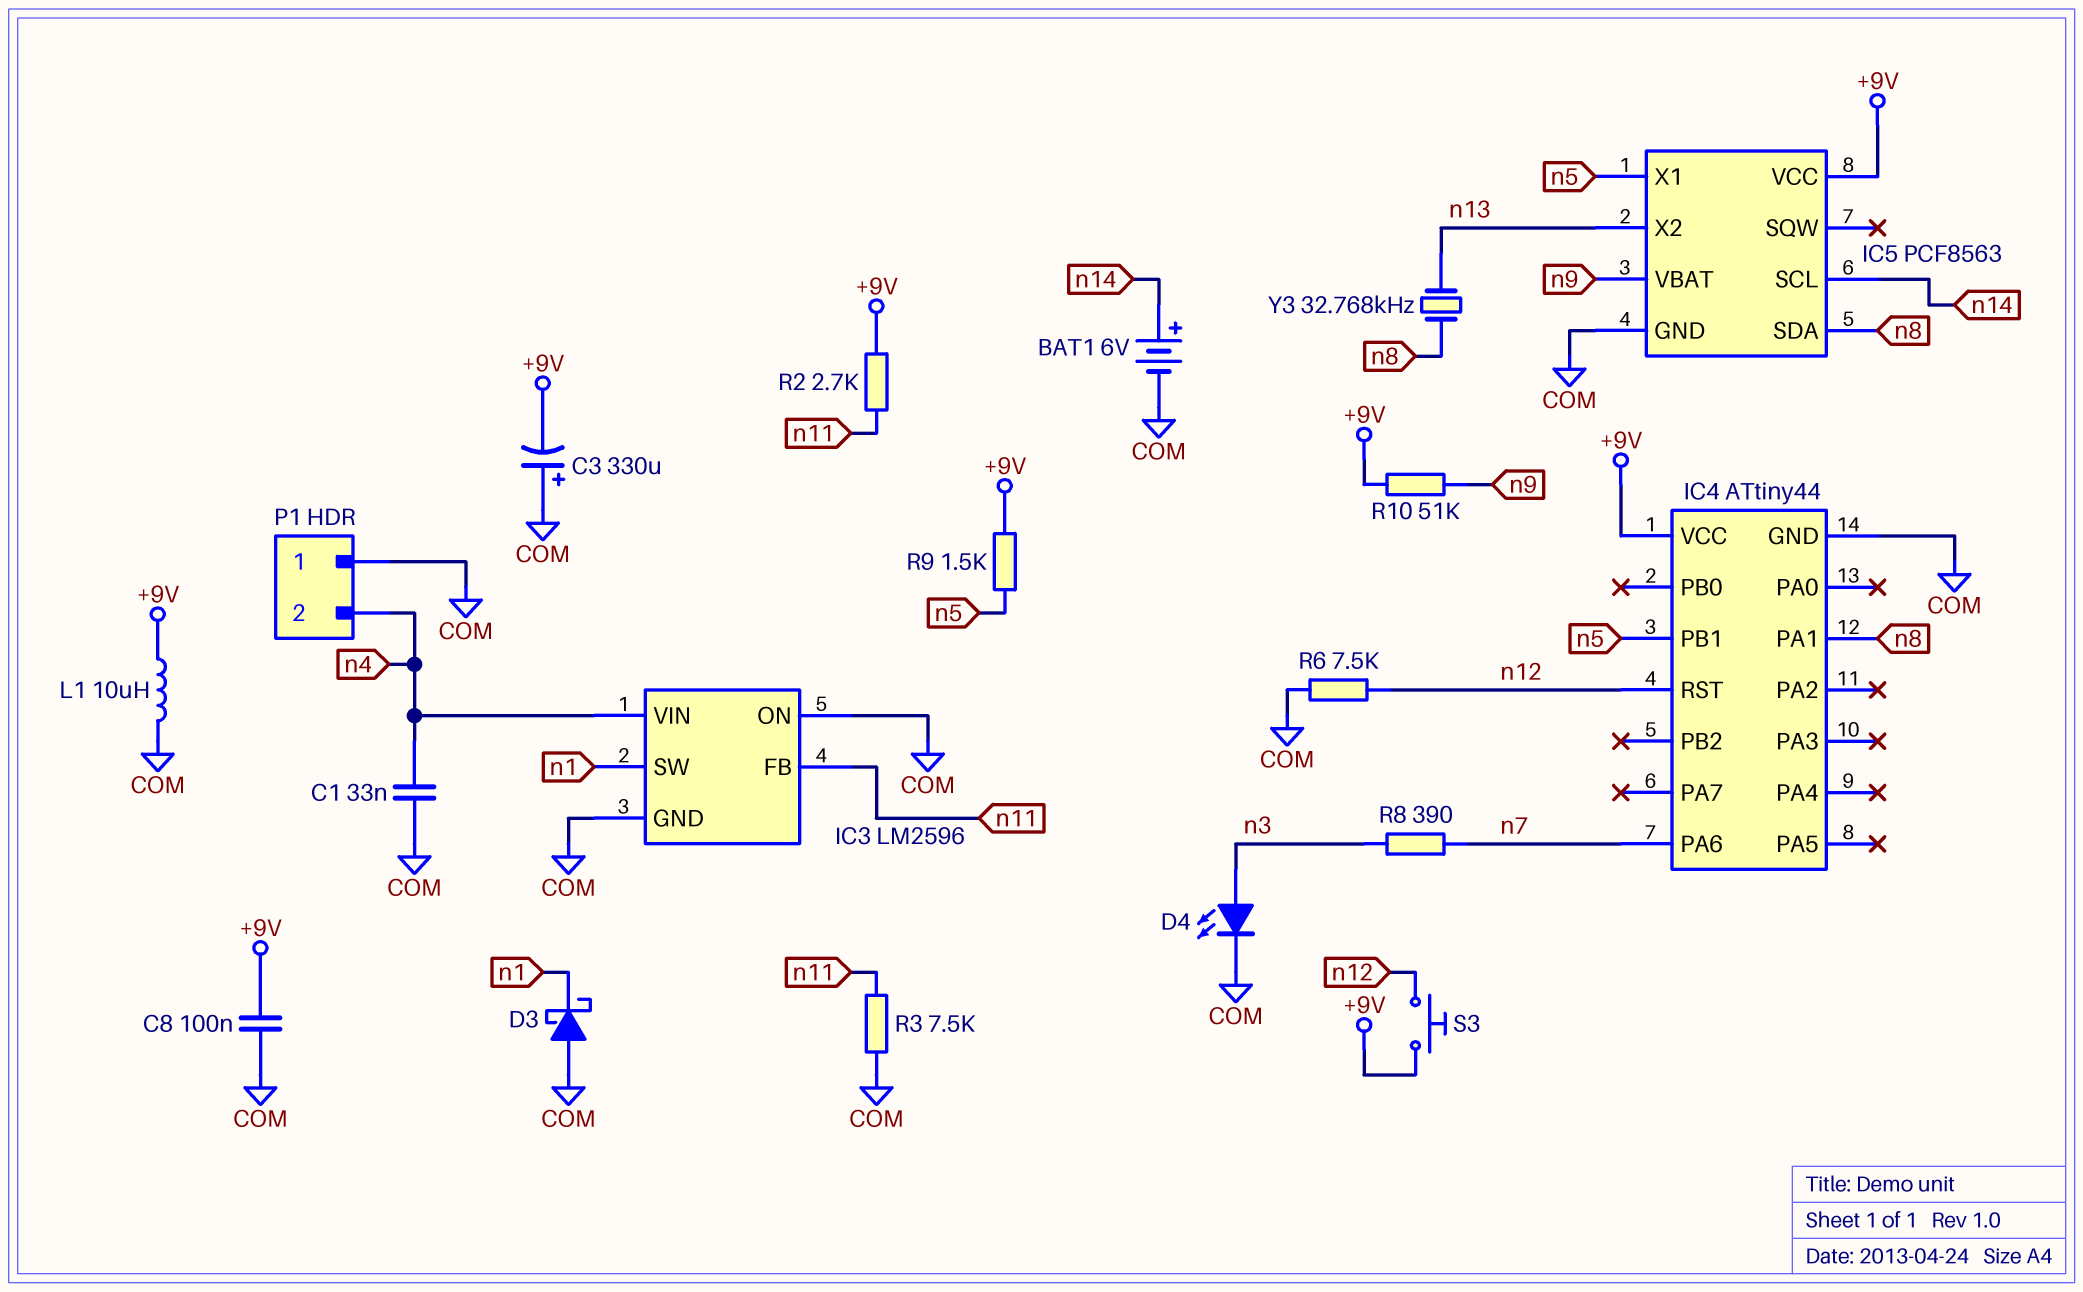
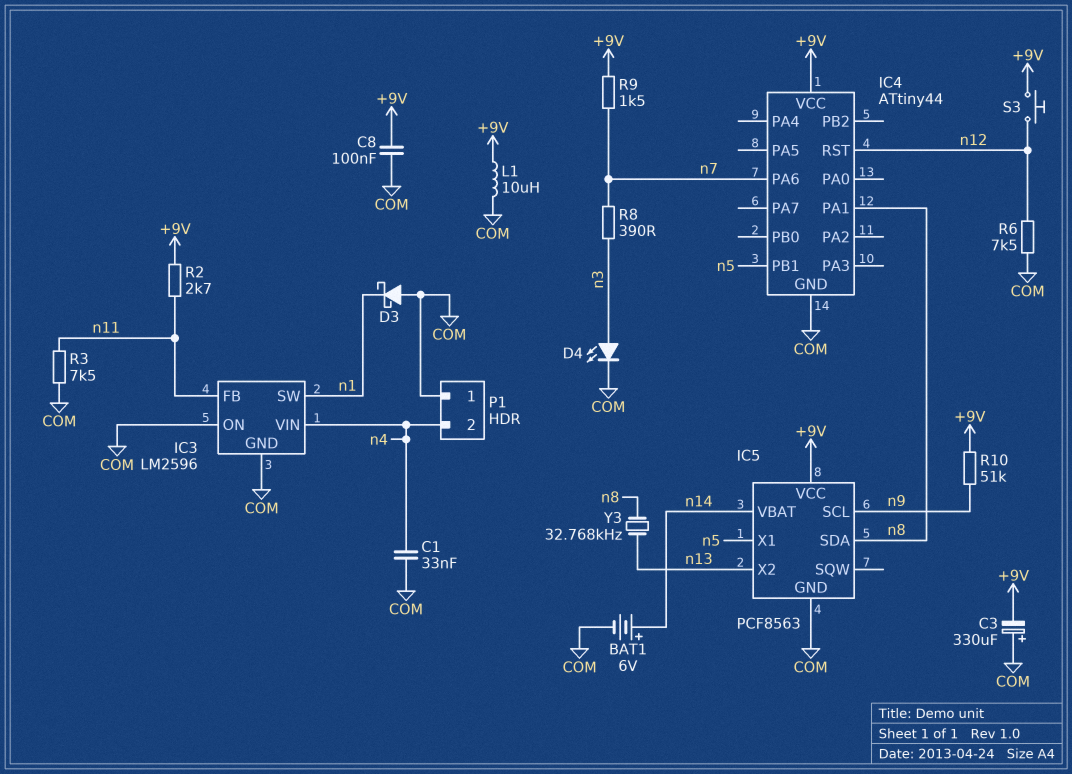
IC5 pin SCL: n14 -> n9
IC5 pin VBAT: n9 -> n14
R9: 1.5k (+9V, n5) -> 1.5k (+9V, n7)

